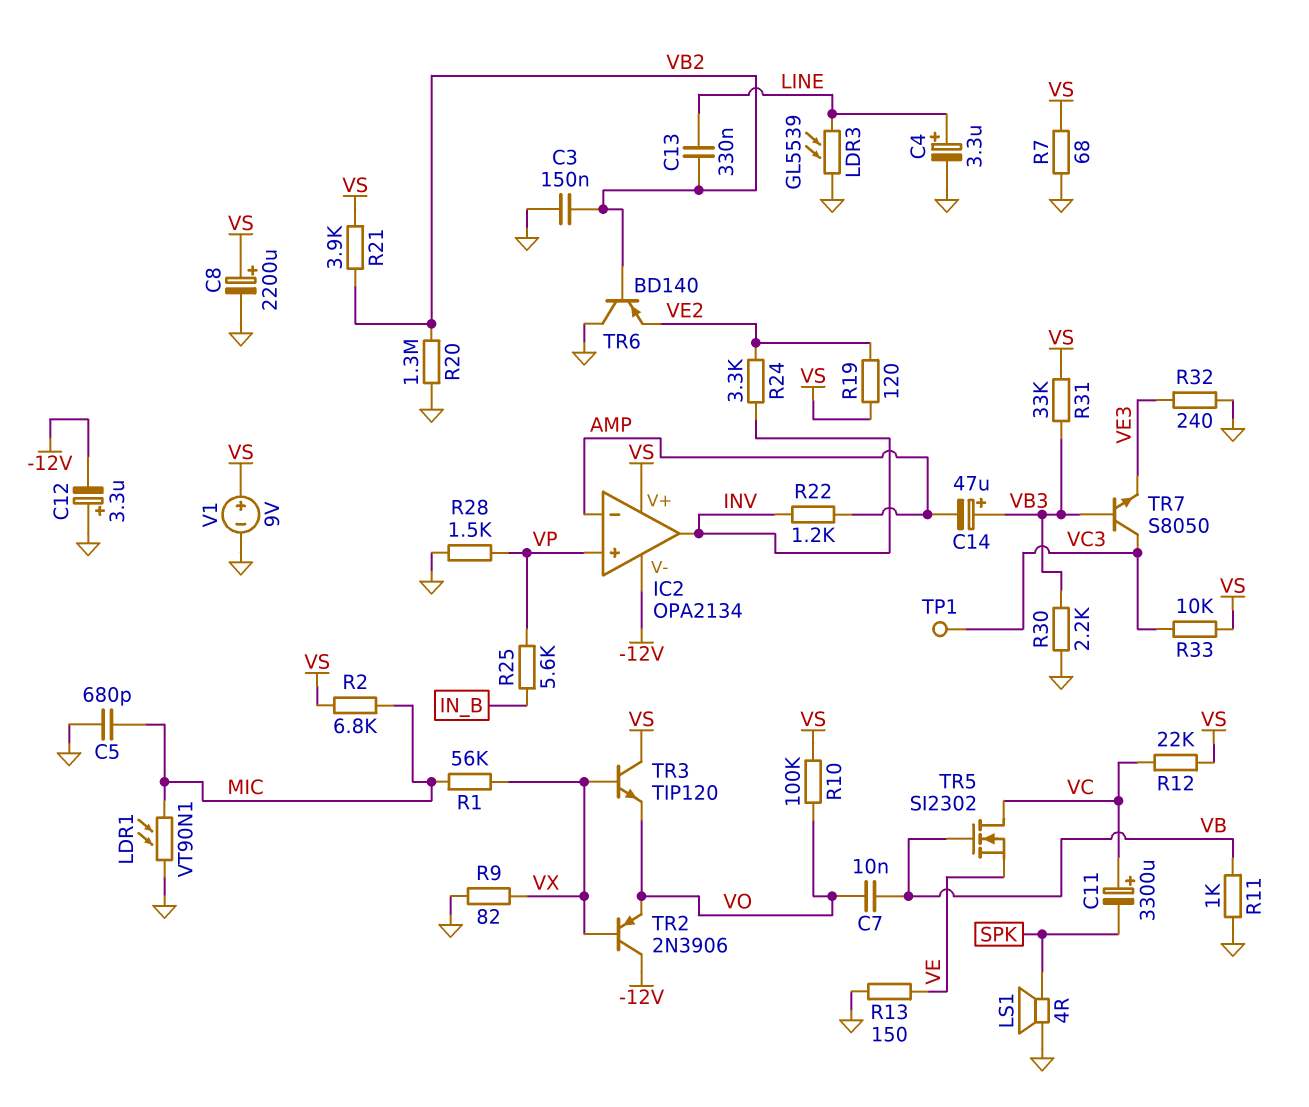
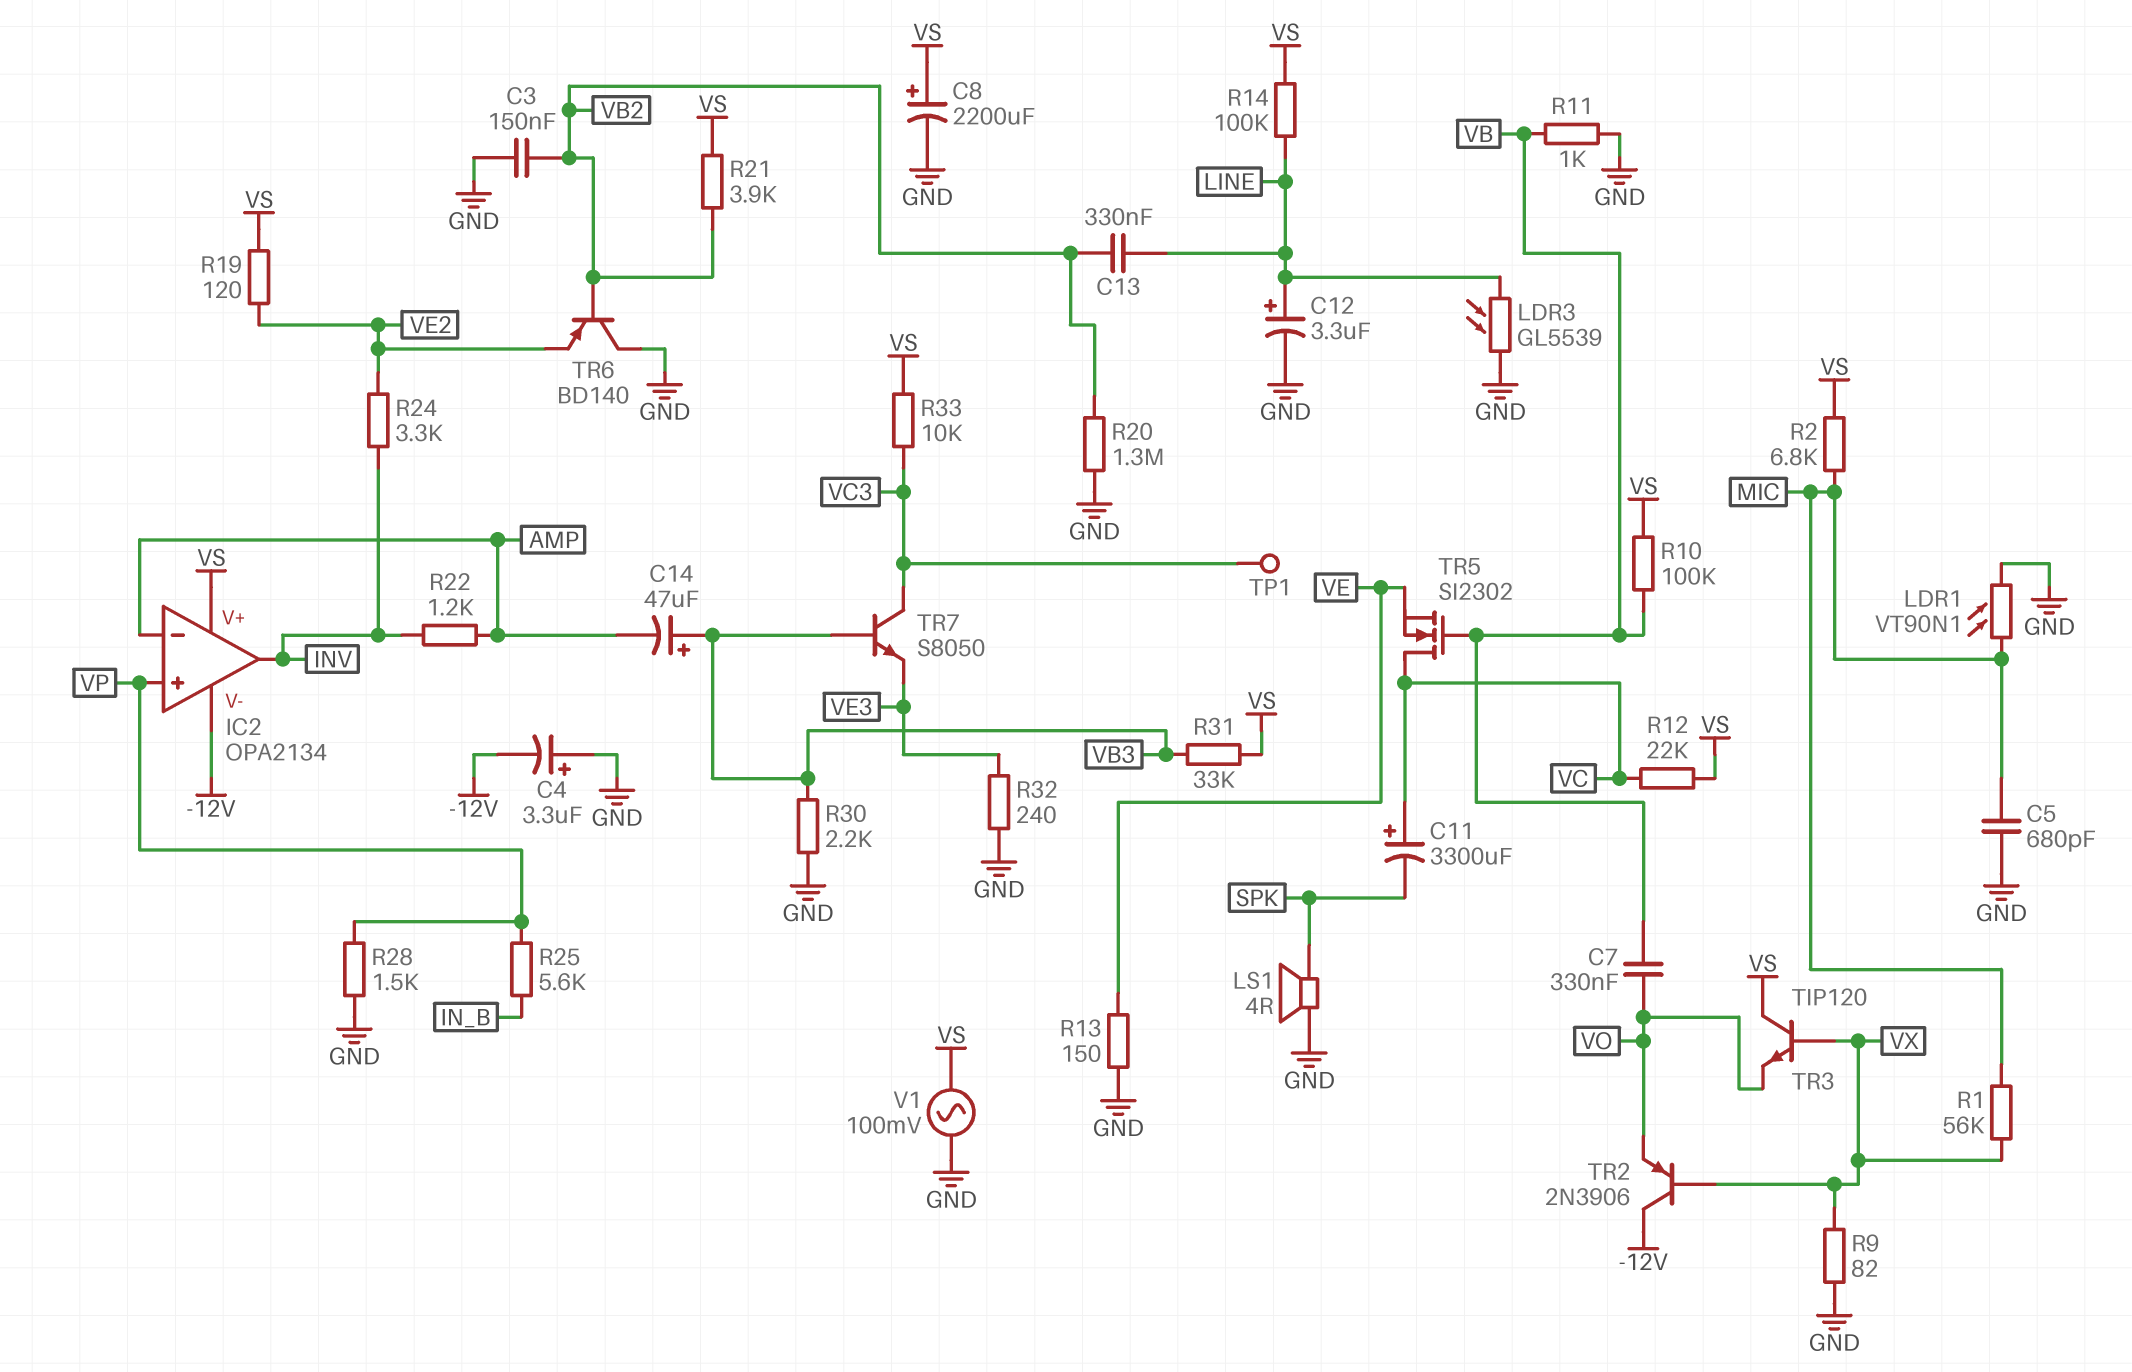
C4: 3.3uF (plus LINE, minus GND) -> 3.3uF (plus GND, minus -12V)
C7: 10nF (VB, VO) -> 330nF (VB, VO)
C12: 3.3uF (plus GND, minus -12V) -> 3.3uF (plus LINE, minus GND)
R7: 68 (GND, VS) -> none
R10: 100k (VO, VS) -> 100k (VB, VS)
R14: none -> 100k (LINE, VS)
V1: 9V (plus VS, minus GND) -> AC 100mV (GND, VS)

